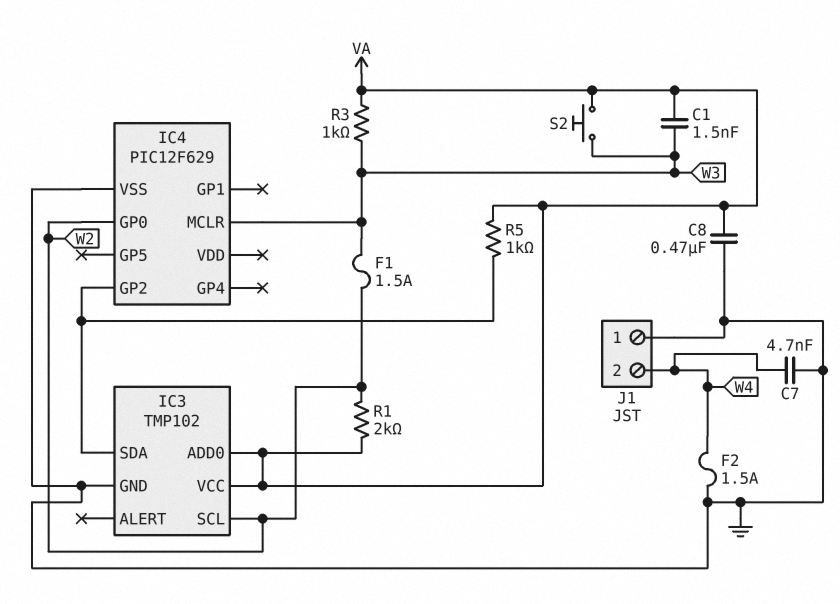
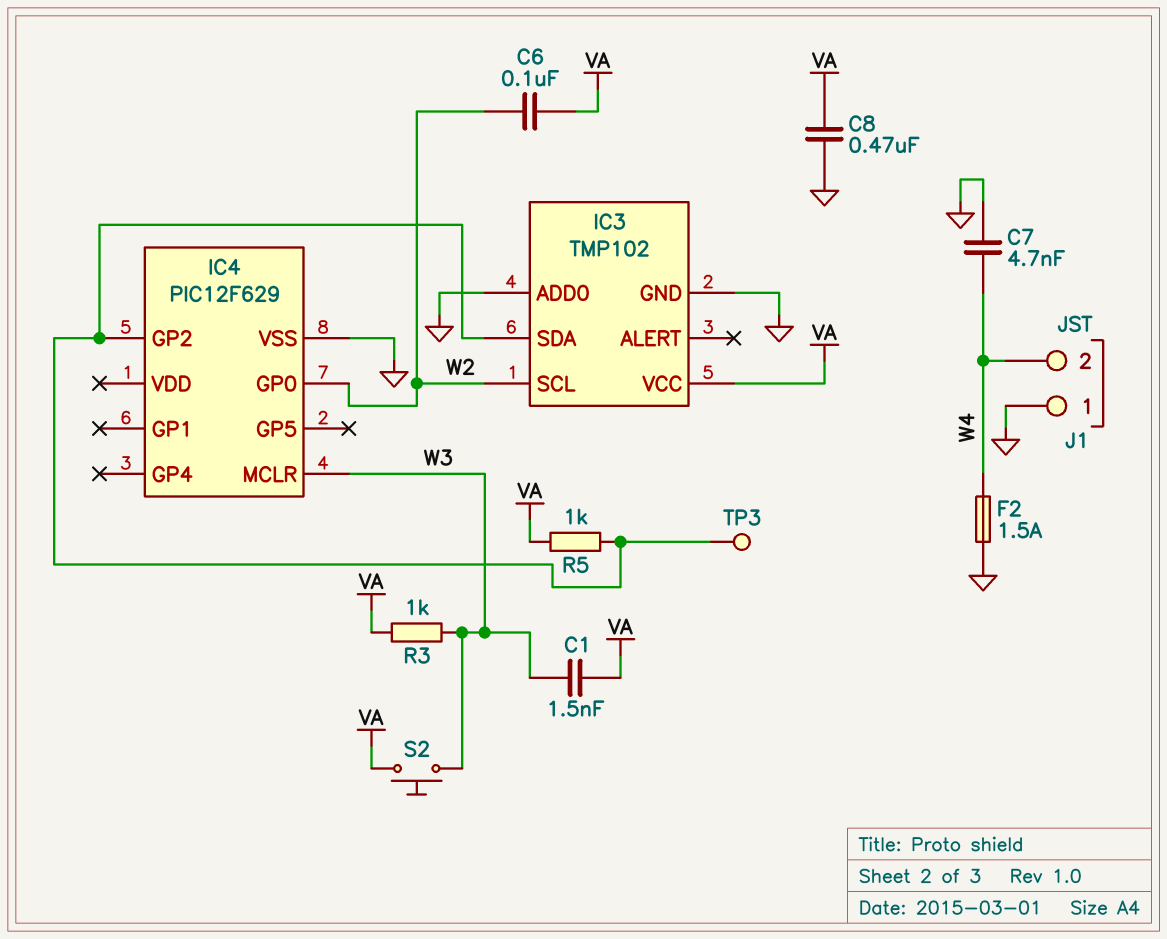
C6: none -> 100nF (VA, W2)
F1: 1.5A (W2, W3) -> none
IC3 pin ADD0: VA -> GND
R1: 2k (VA, W2) -> none
TP3: none -> test point (IC3/SDA)

